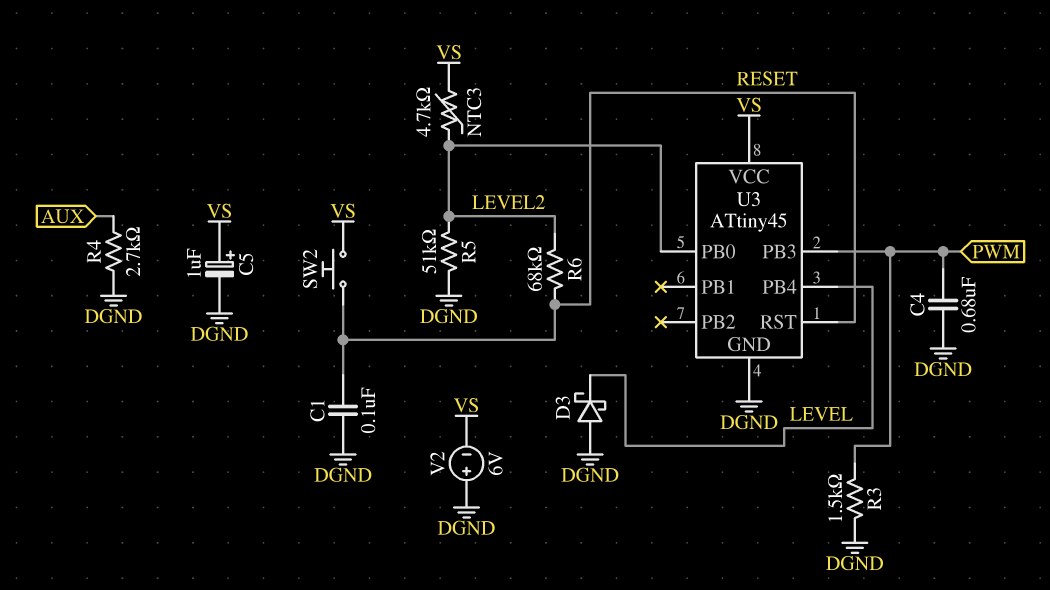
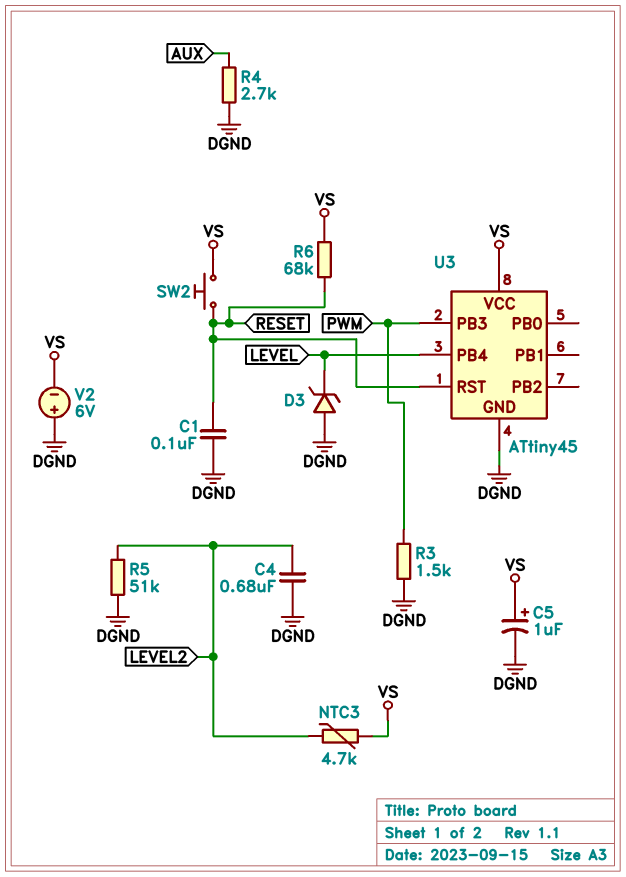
C4: 680nF (DGND, PWM) -> 680nF (DGND, LEVEL2)
D3: schottky (A DGND, K LEVEL) -> zener (A DGND, K LEVEL)
R6: 68k (LEVEL2, RESET) -> 68k (RESET, VS)
U3 pin PB0: LEVEL2 -> none

